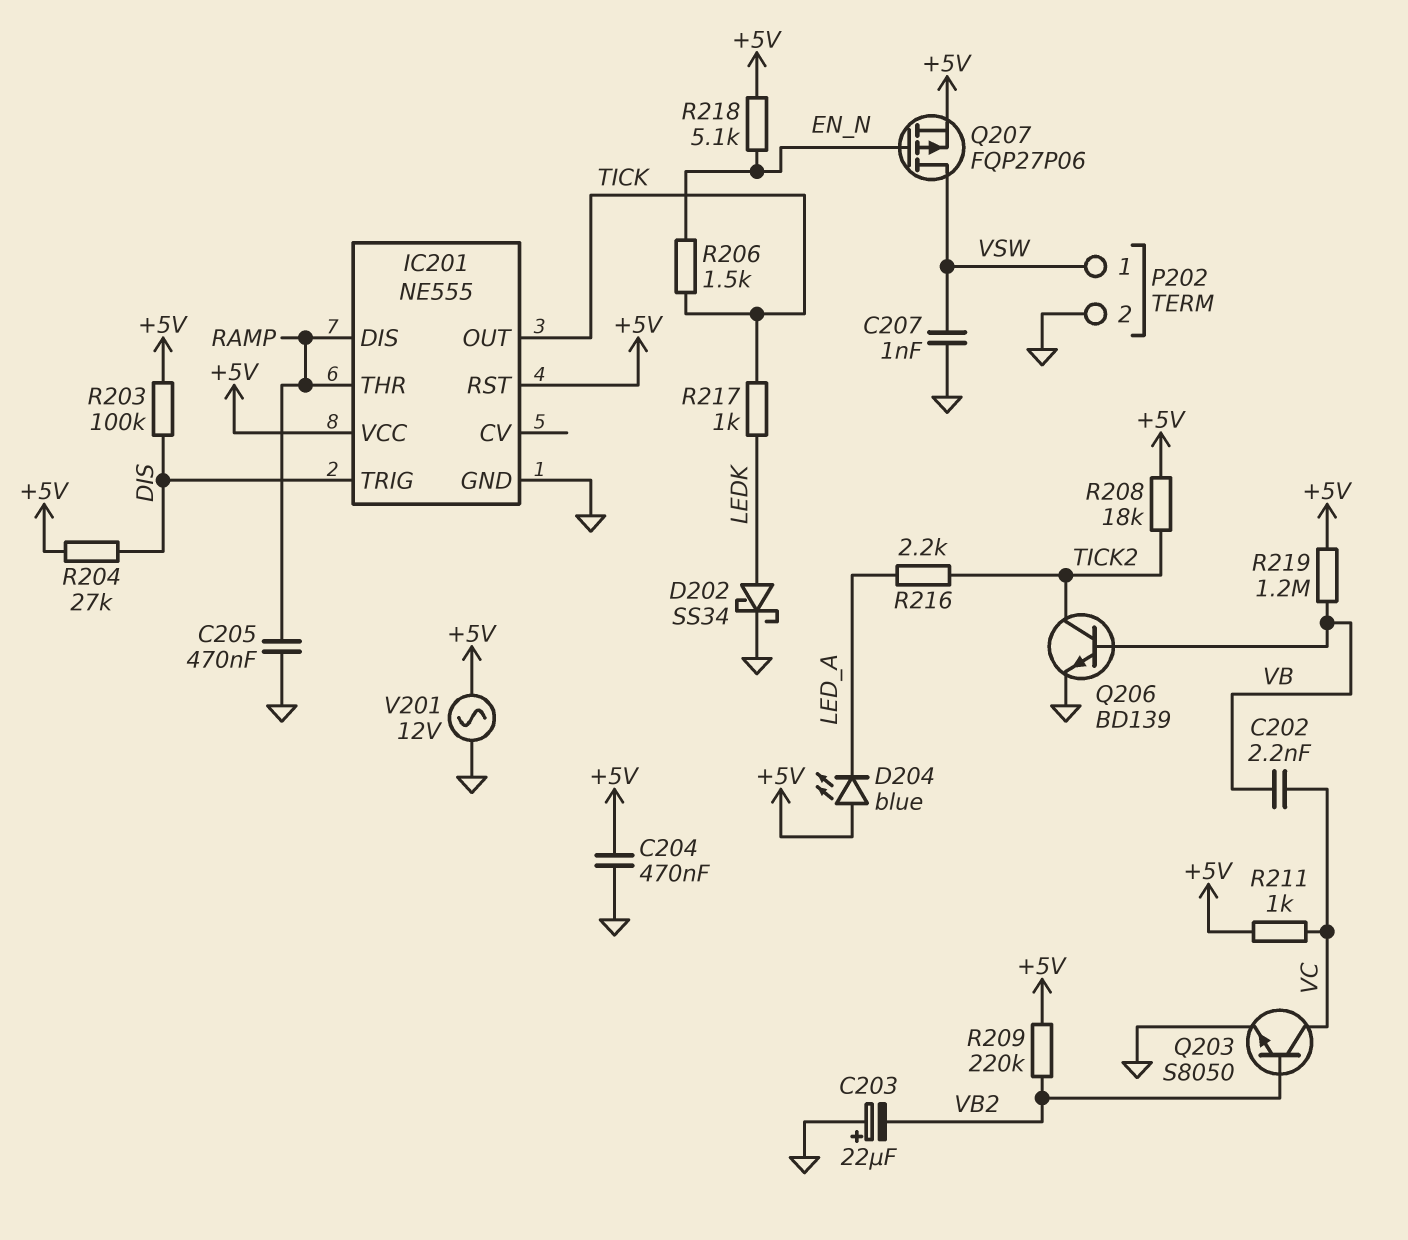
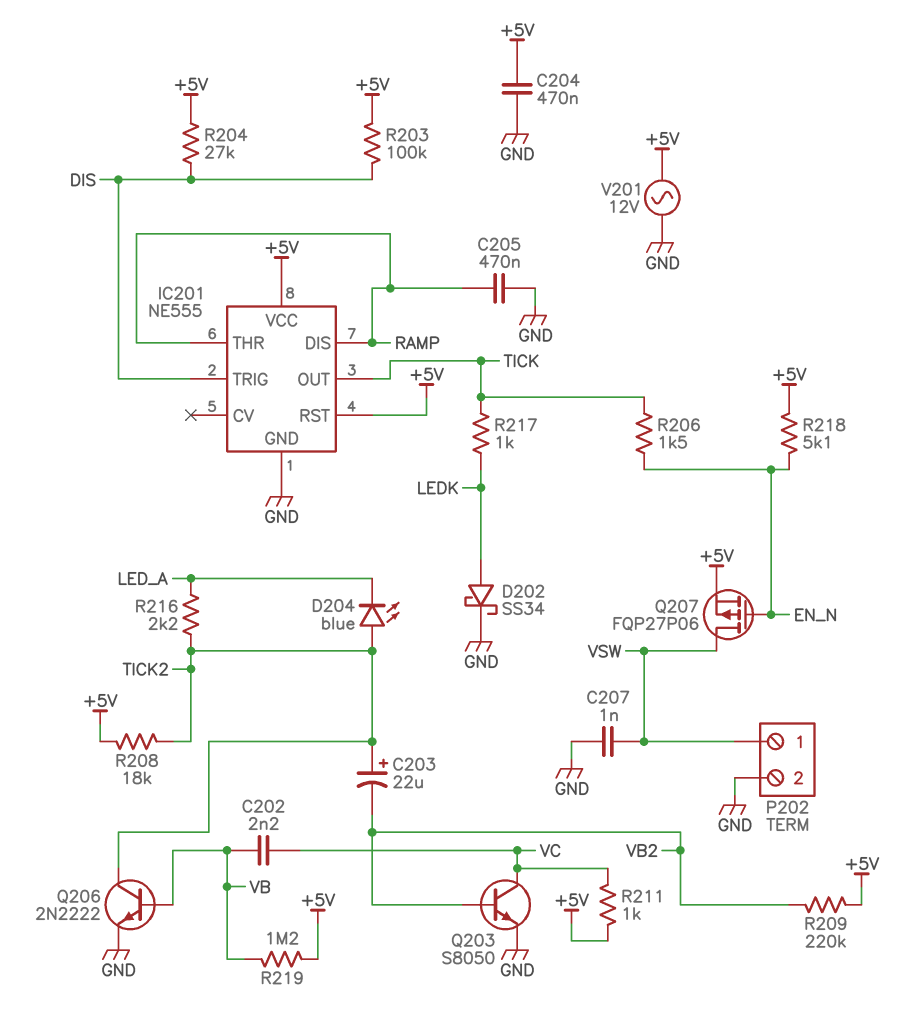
C203: 22uF (plus GND, minus VB2) -> 22uF (plus TICK2, minus VB2)
D204: LED blue (A +5V, K LED_A) -> LED blue (A TICK2, K LED_A)
Q206: NPN BD139 (B VB, C TICK2, E GND) -> NPN 2N2222 (B VB, C TICK2, E GND)

